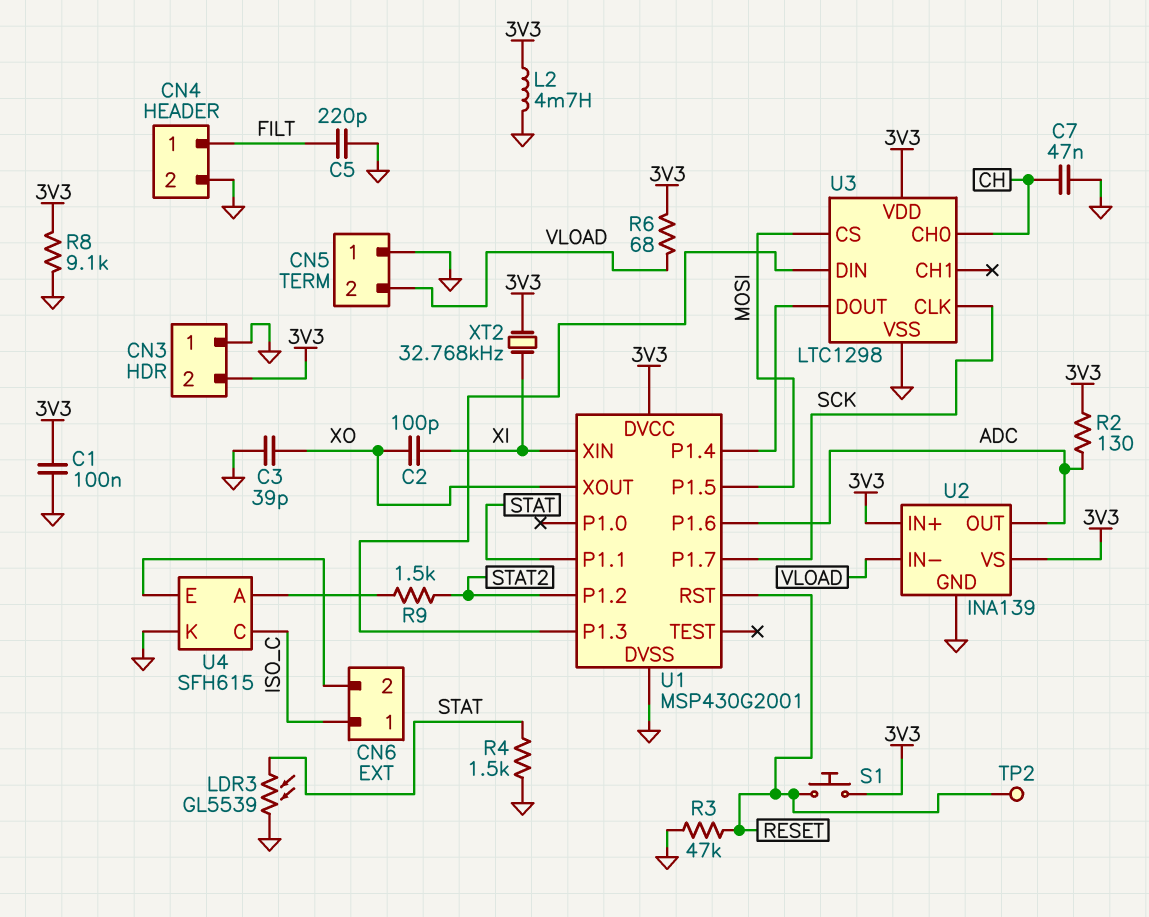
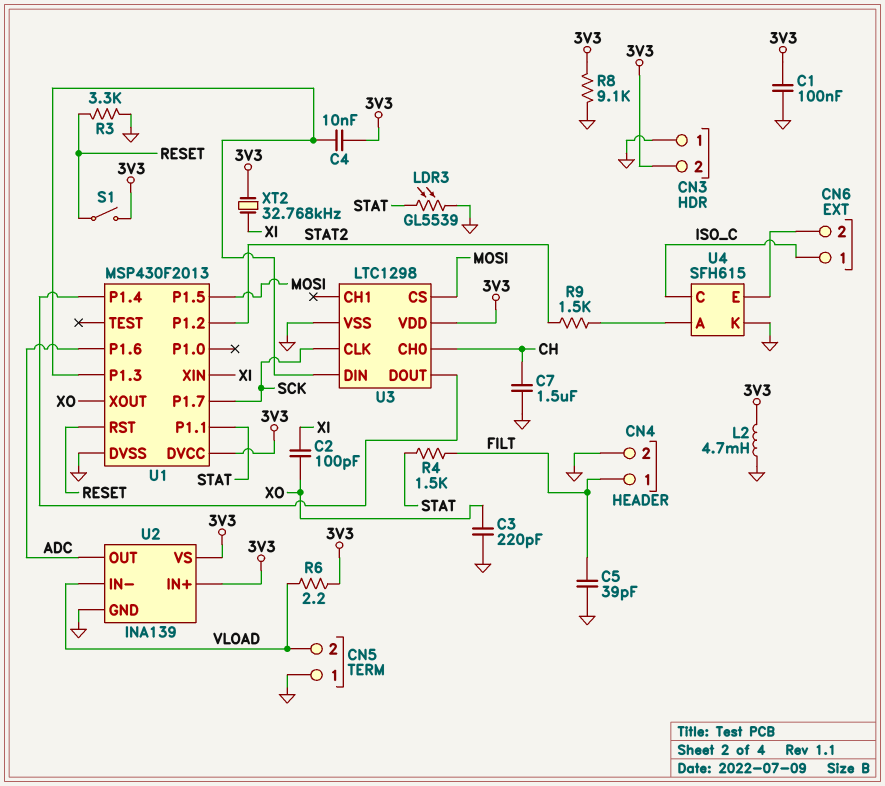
C3: 39pF (GND, XO) -> 220pF (GND, XO)
C4: none -> 10nF (3V3, U1/P1.3)
C5: 220pF (FILT, GND) -> 39pF (FILT, GND)
C7: 47nF (CH, GND) -> 1.5uF (CH, GND)
R2: 130 (3V3, ADC) -> none
R3: 47k (GND, RESET) -> 3.3k (GND, RESET)
R4: 1.5k (GND, STAT) -> 1.5k (FILT, STAT)
R6: 68 (3V3, VLOAD) -> 2.2 (3V3, VLOAD)
S1: button (3V3, RESET) -> switch (3V3, RESET)
TP2: test point (RESET) -> none
U1: MSP430G2001 -> MSP430F2013

